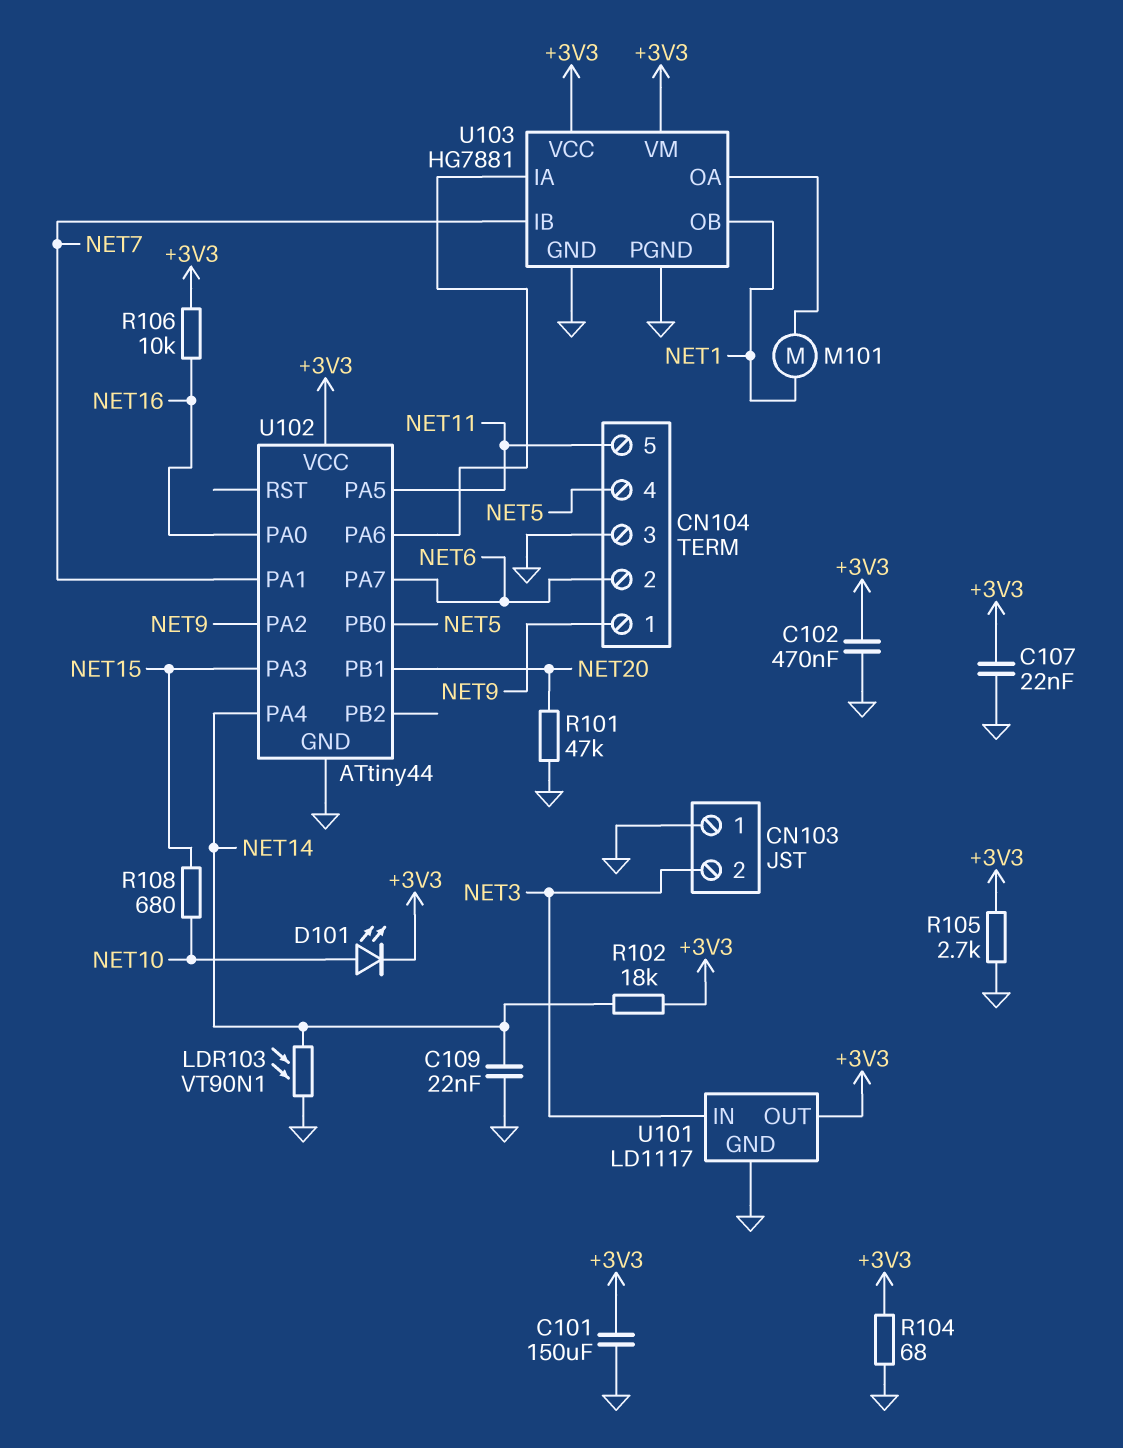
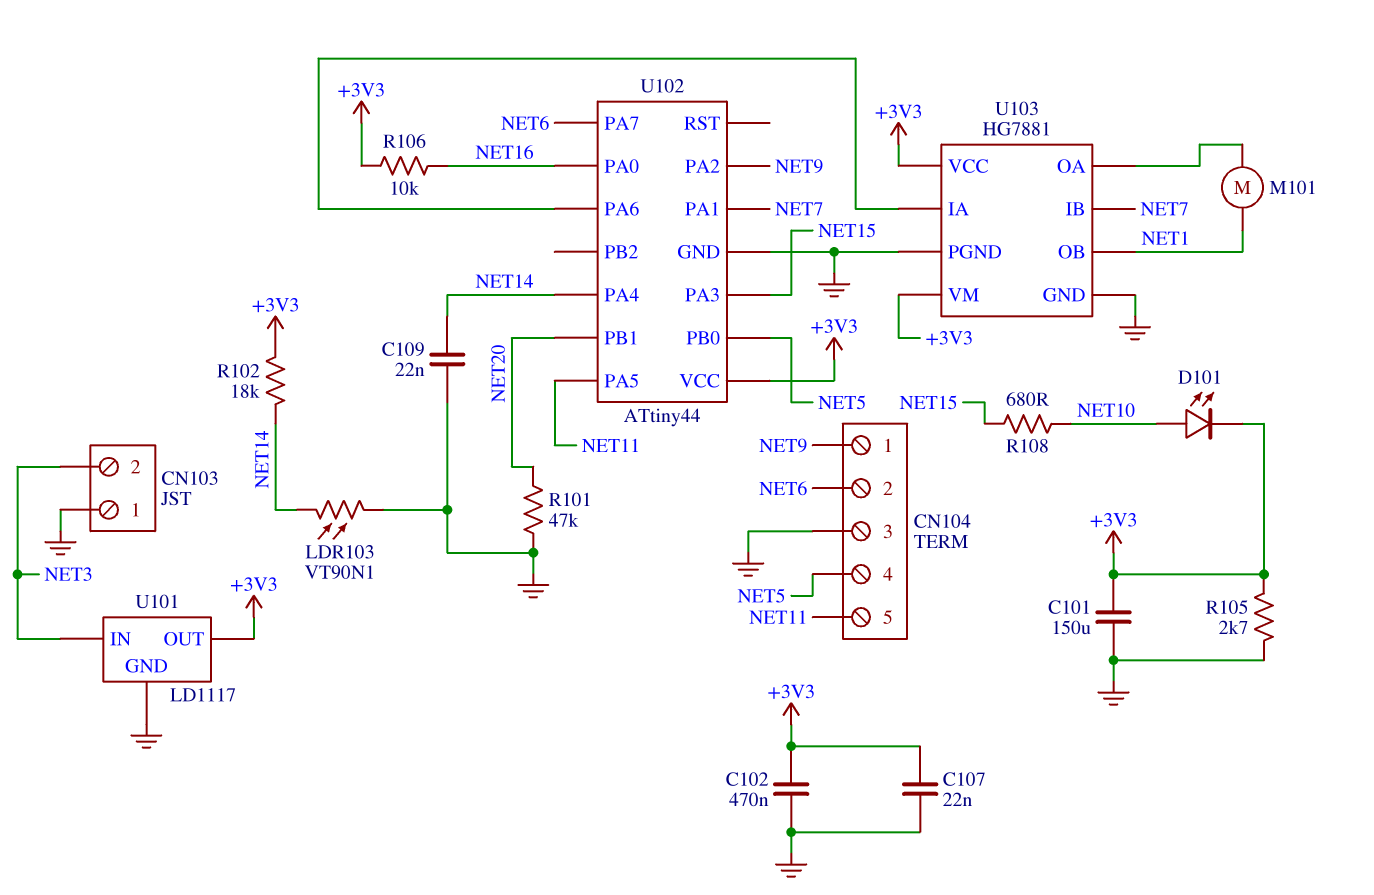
R104: 68 (+3V3, GND) -> none

